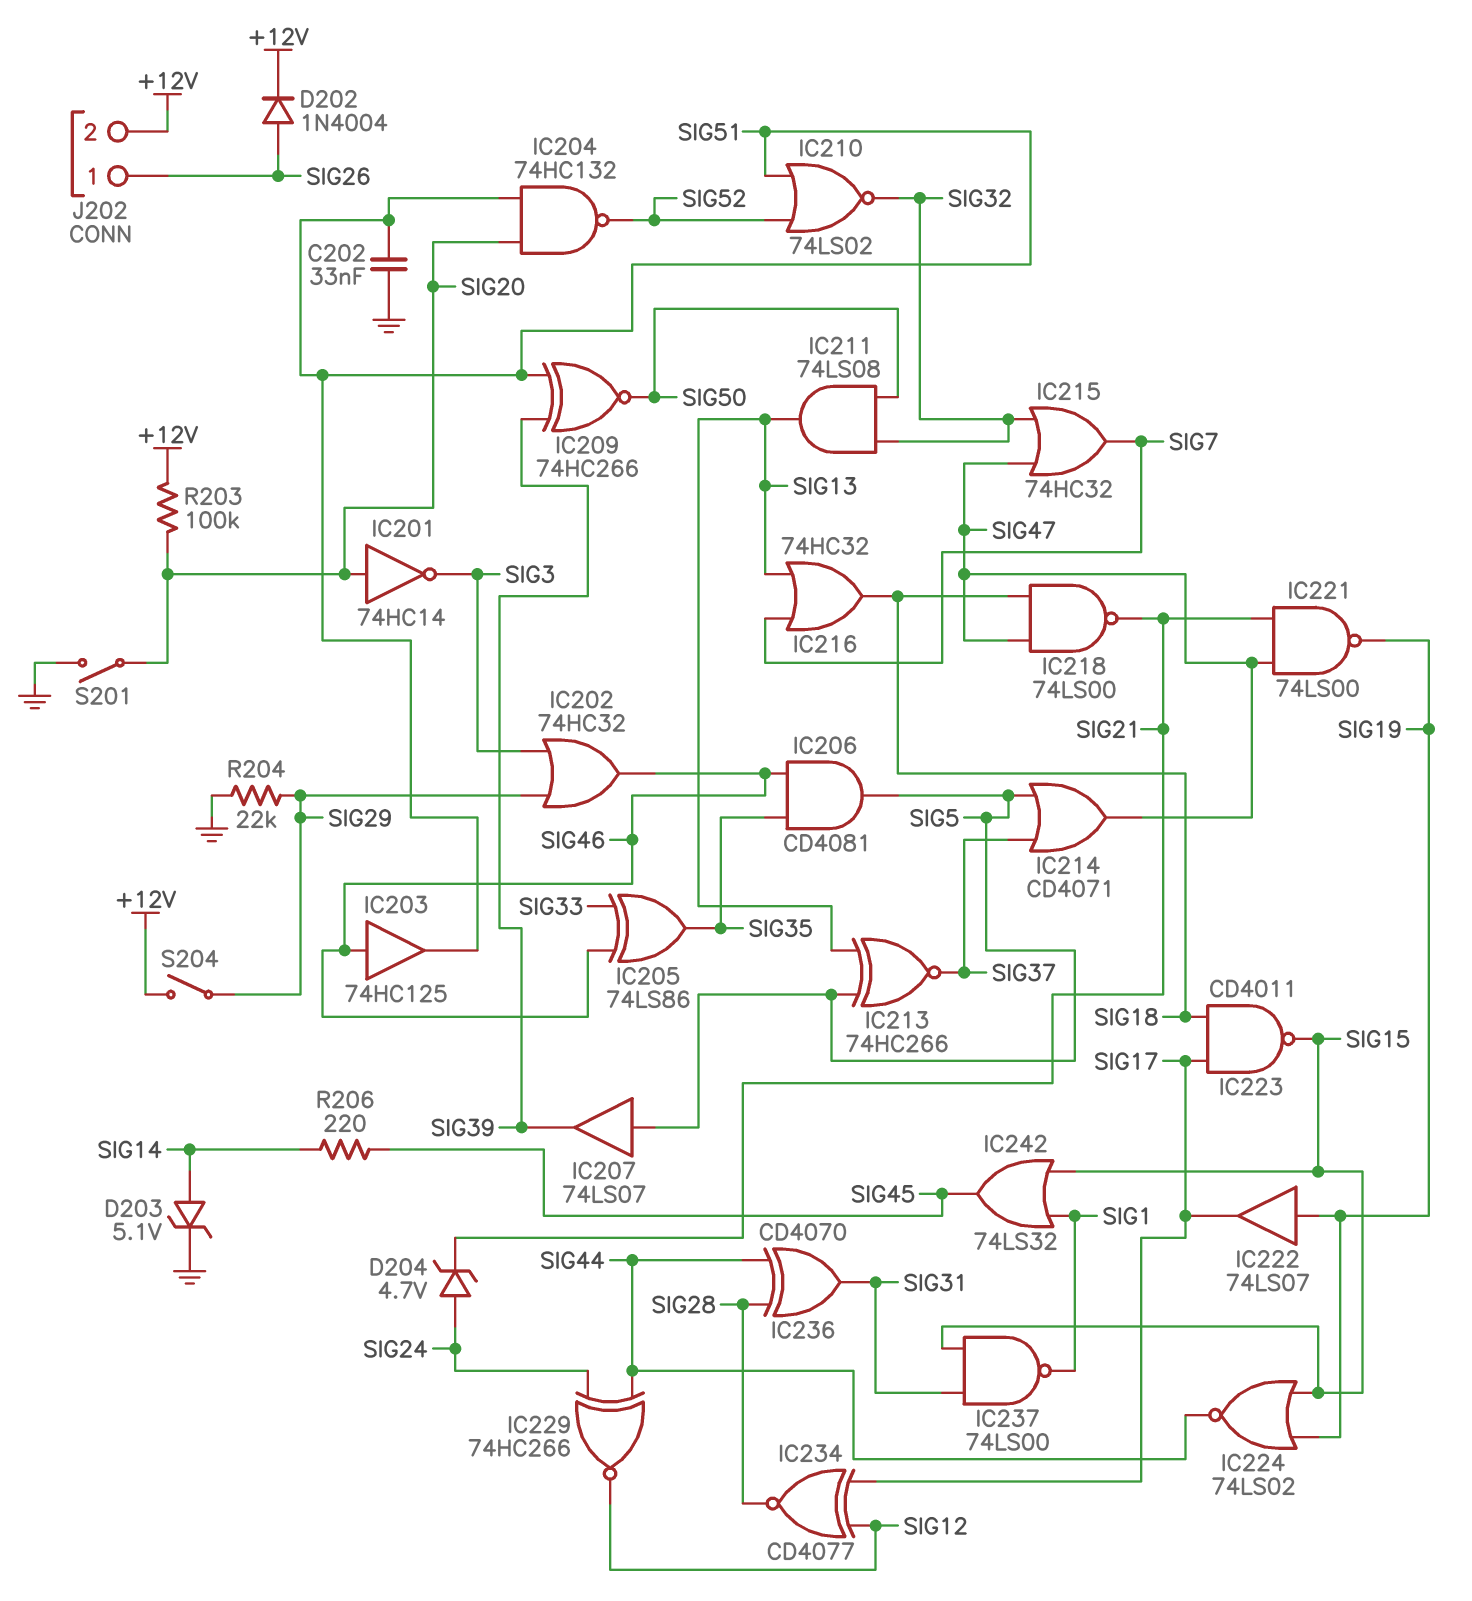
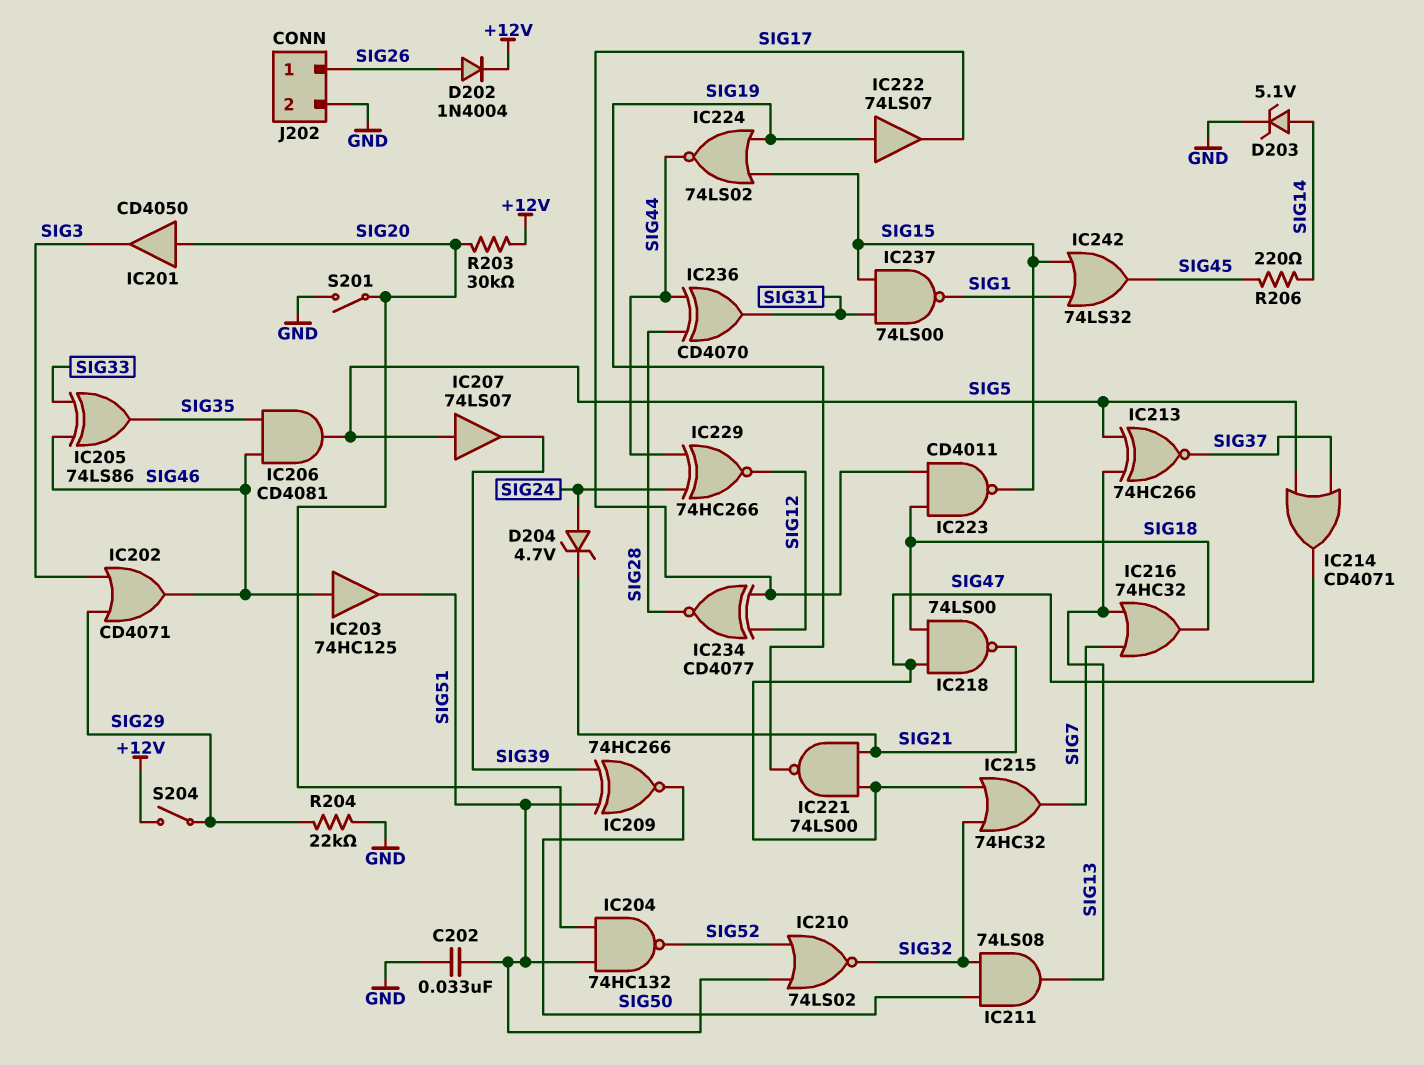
IC201: NOT 74HC14 (in SIG20, out SIG3) -> buffer CD4050 (in SIG20, out SIG3)
IC202: OR 74HC32 (in SIG3, in SIG29, out SIG46) -> OR CD4071 (in SIG3, in SIG29, out SIG46)
J202 pin 2: +12V -> GND
R203: 100k (+12V, SIG20) -> 30k (+12V, SIG20)

